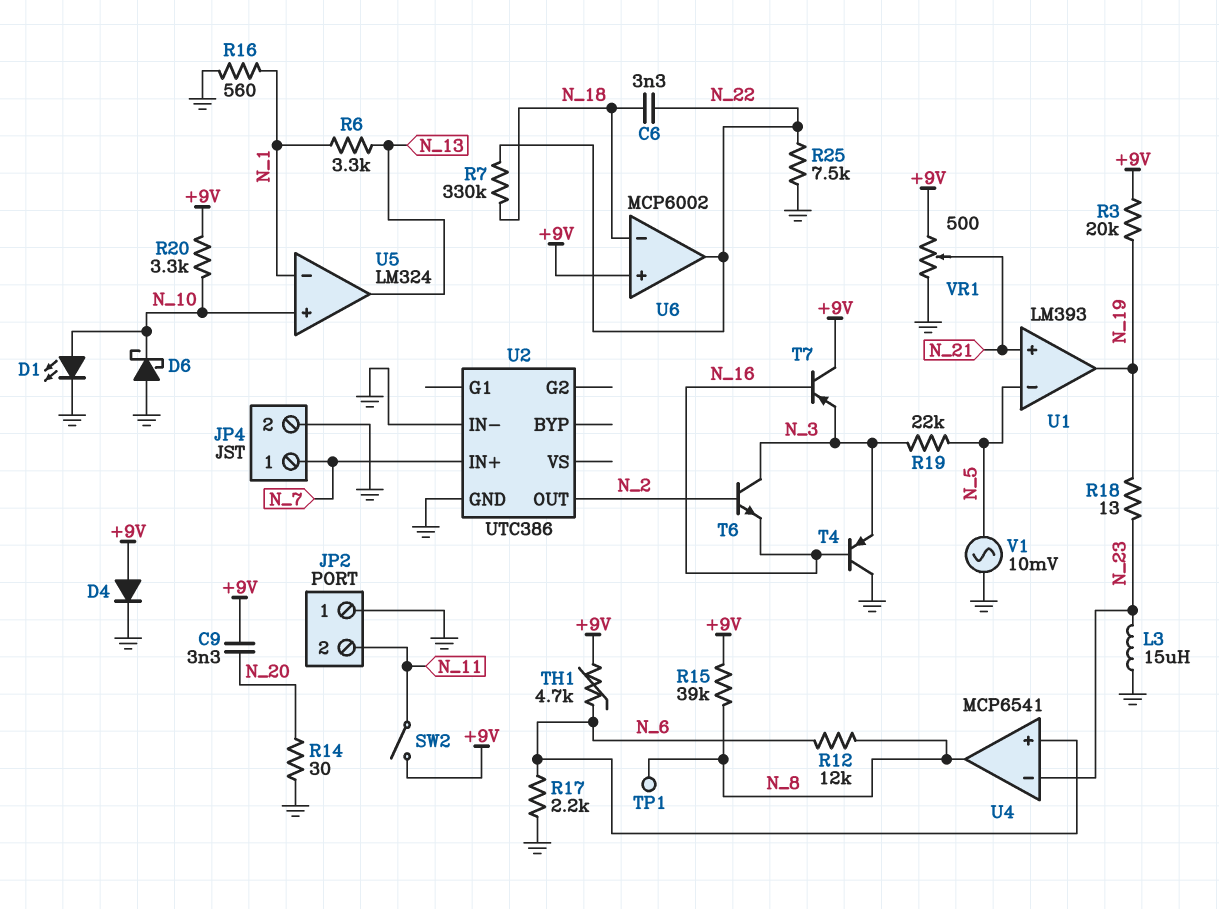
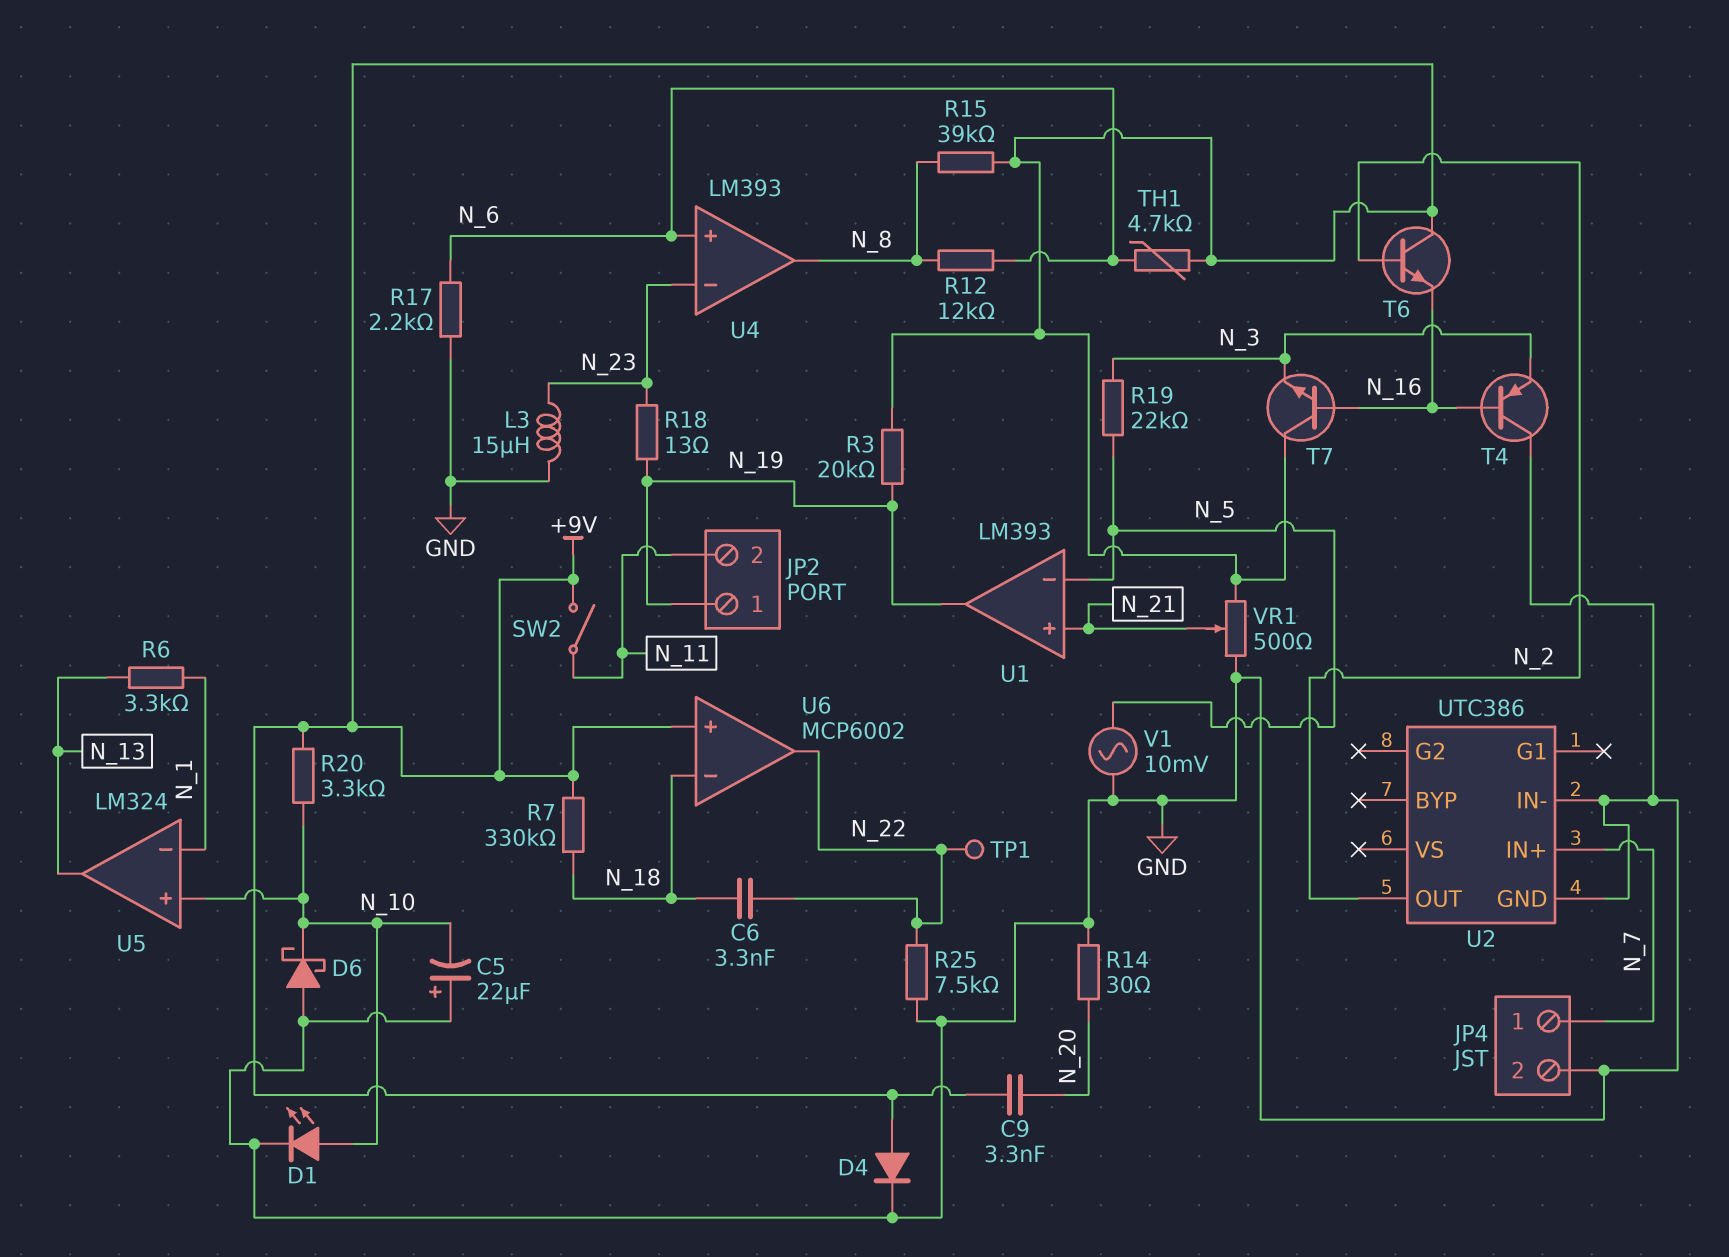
C5: none -> 22uF (plus GND, minus N_10)
JP2 pin 1: GND -> N_19
R7: 330k (N_18, N_22) -> 330k (+9V, N_18)
R16: 560 (GND, N_1) -> none
T6: NPN (B N_2, C N_3, E N_16) -> NPN (B N_2, C +9V, E N_16)
T7: PNP (B N_16, C +9V, E N_3) -> NPN (B N_16, C +9V, E N_3)
TP1: test point (N_8) -> test point (N_22)
U4: MCP6541 -> LM393

